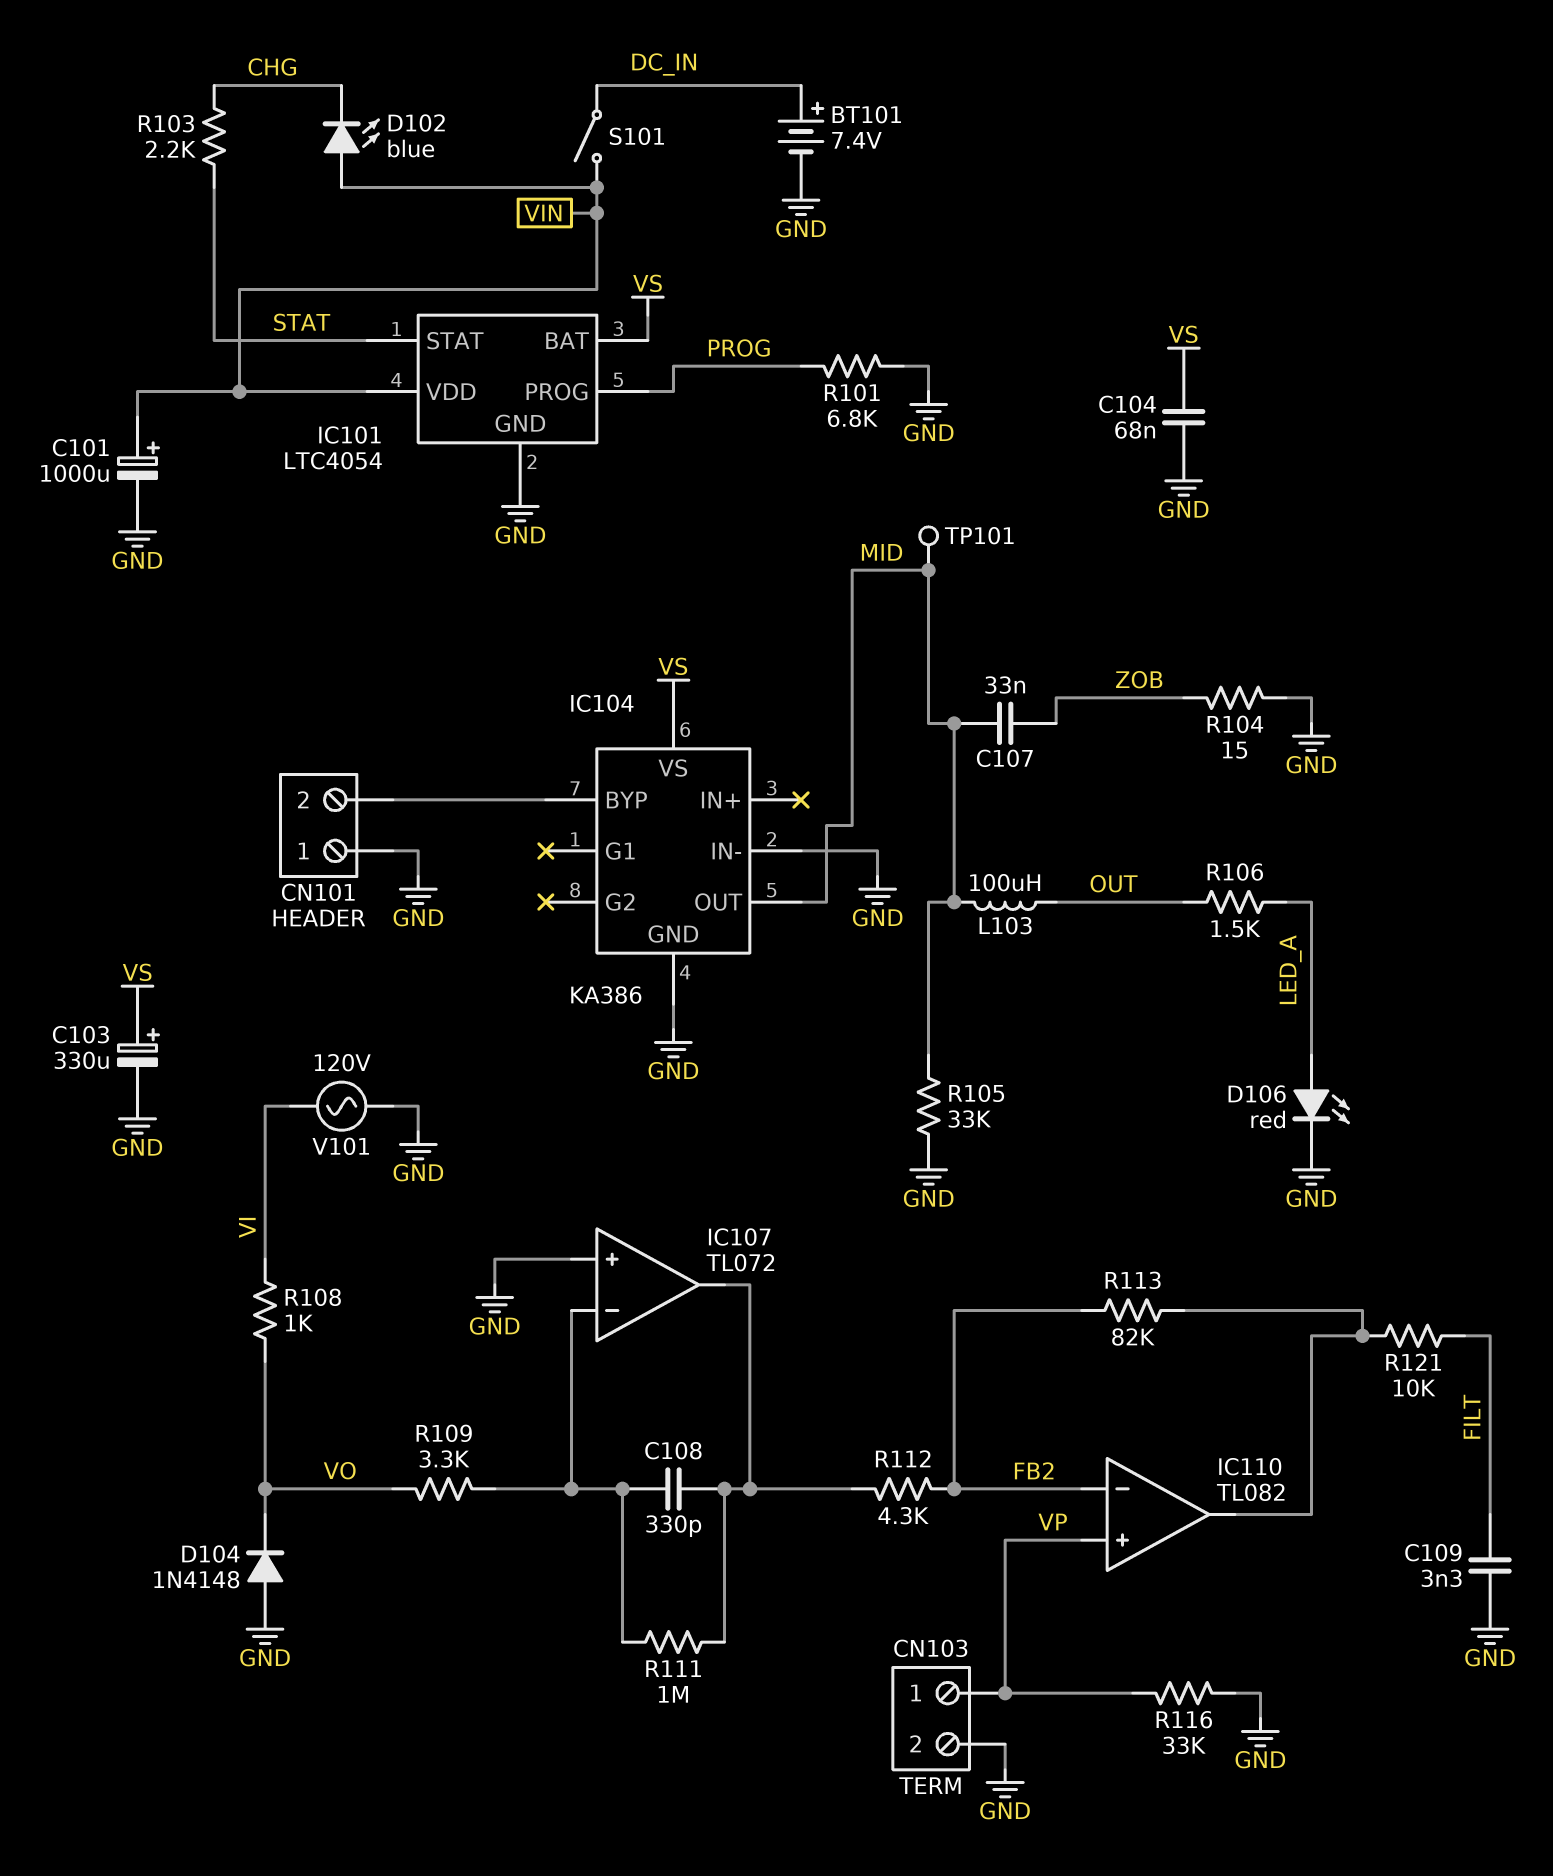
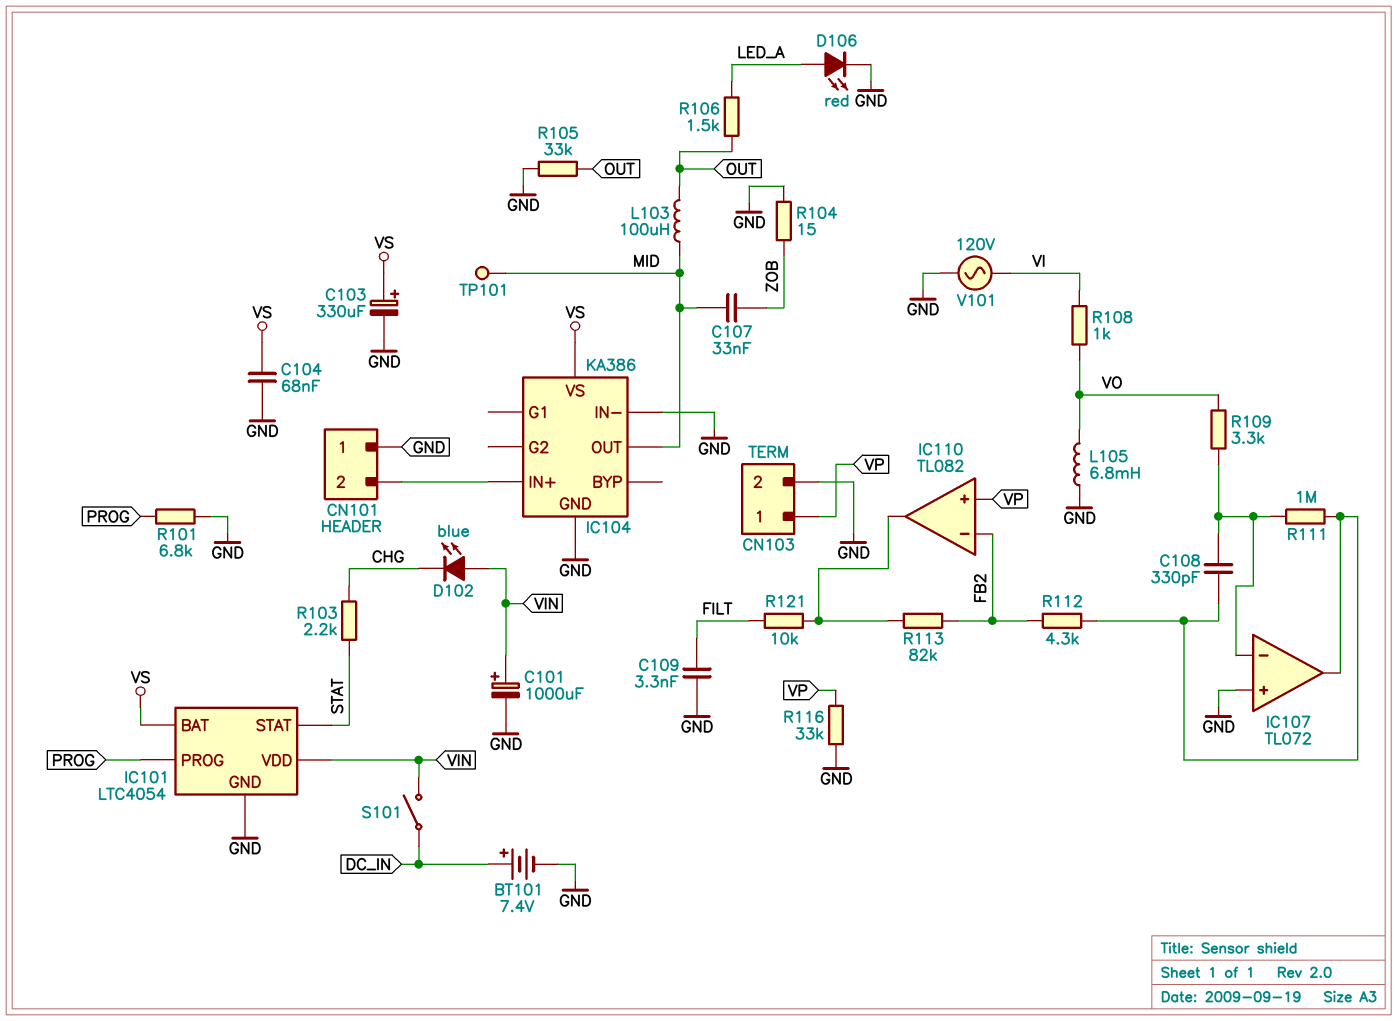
D104: diode 1N4148 (A GND, K VO) -> none
IC104 pin BYP: CN101/2 -> none
IC104 pin IN+: none -> CN101/2
L105: none -> 6.8mH (GND, VO)
R105: 33k (GND, MID) -> 33k (GND, OUT)

